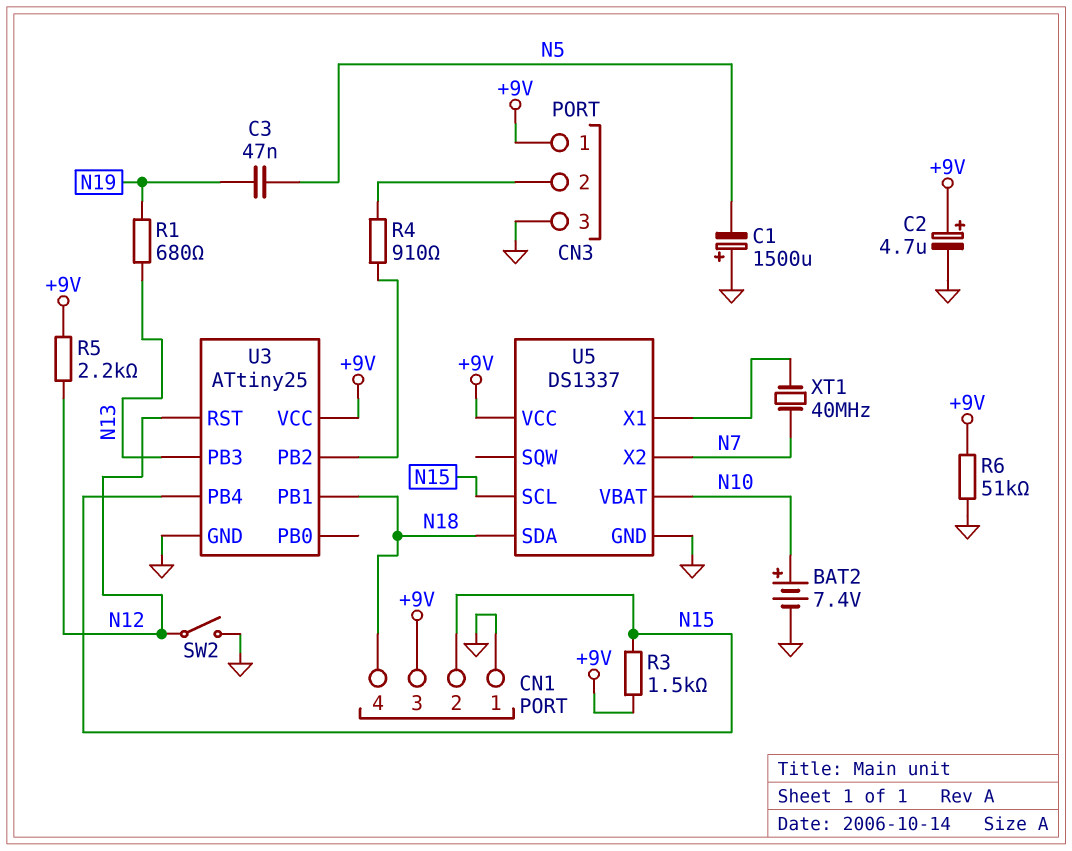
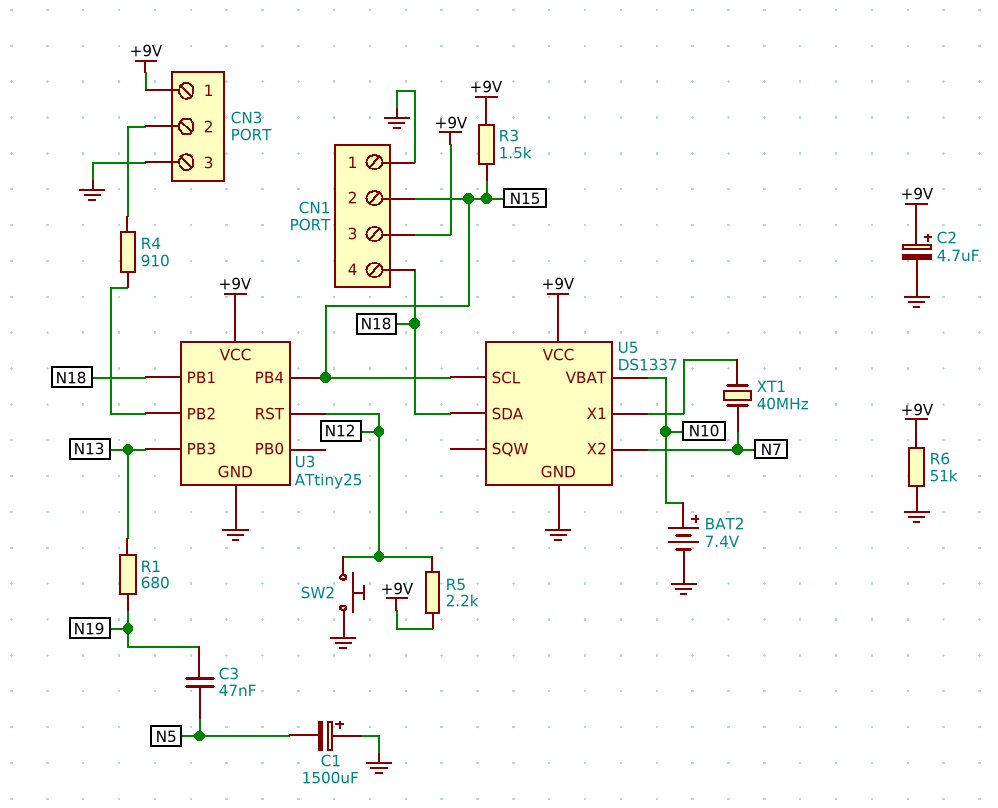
SW2: switch (GND, N12) -> button (GND, N12)

